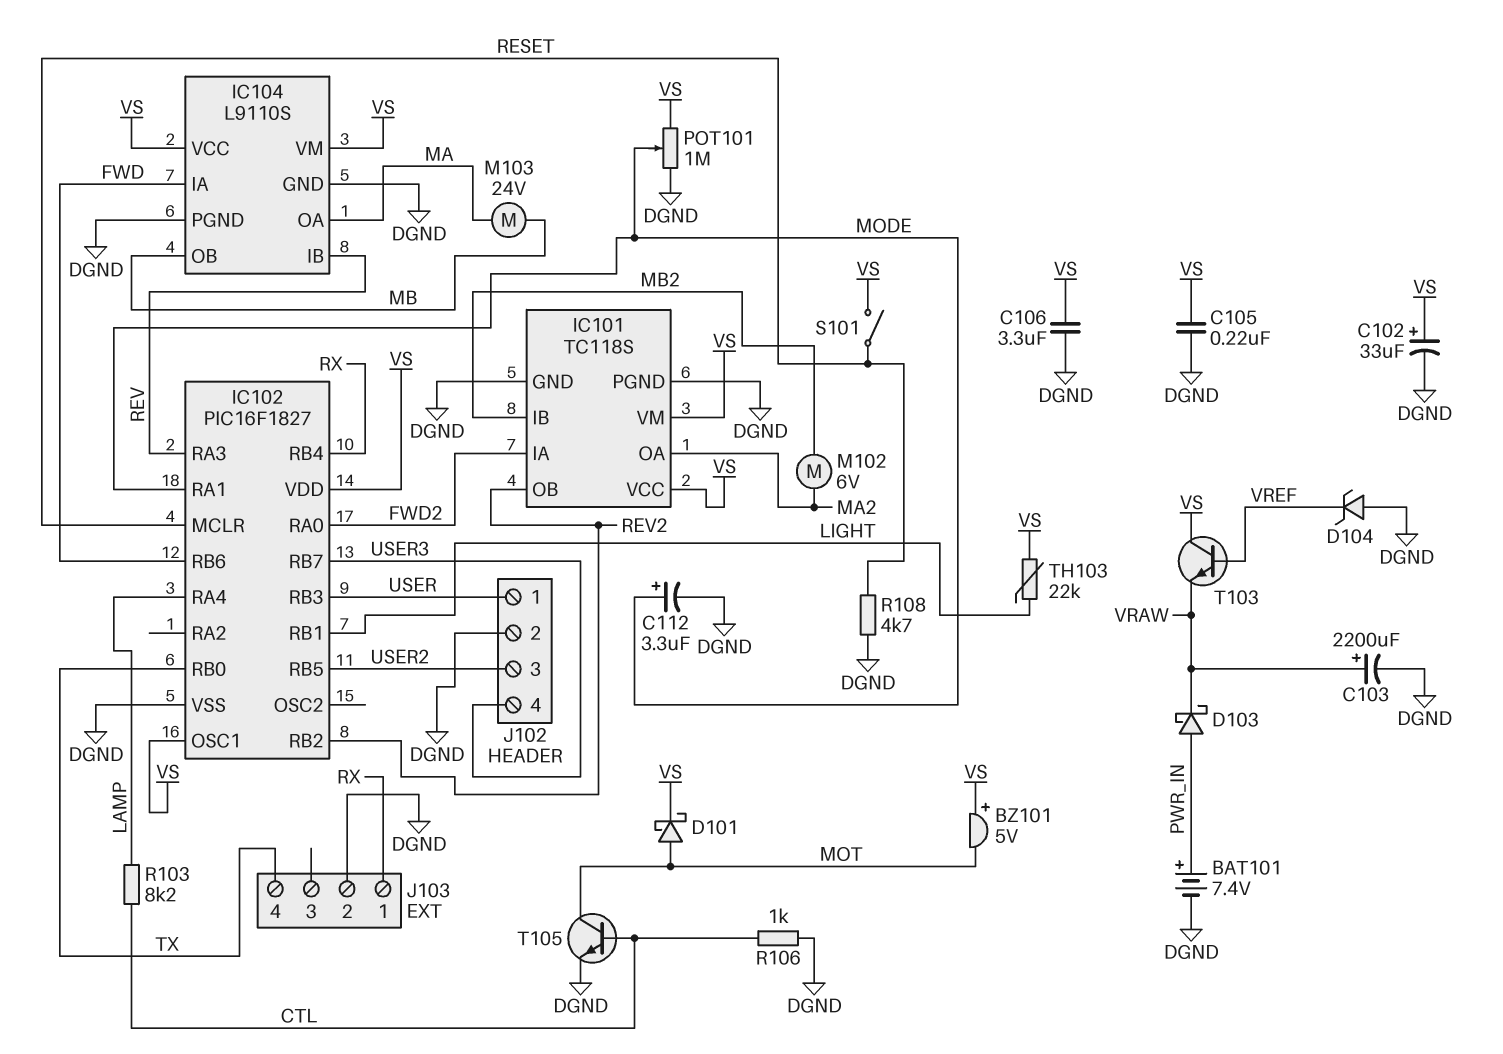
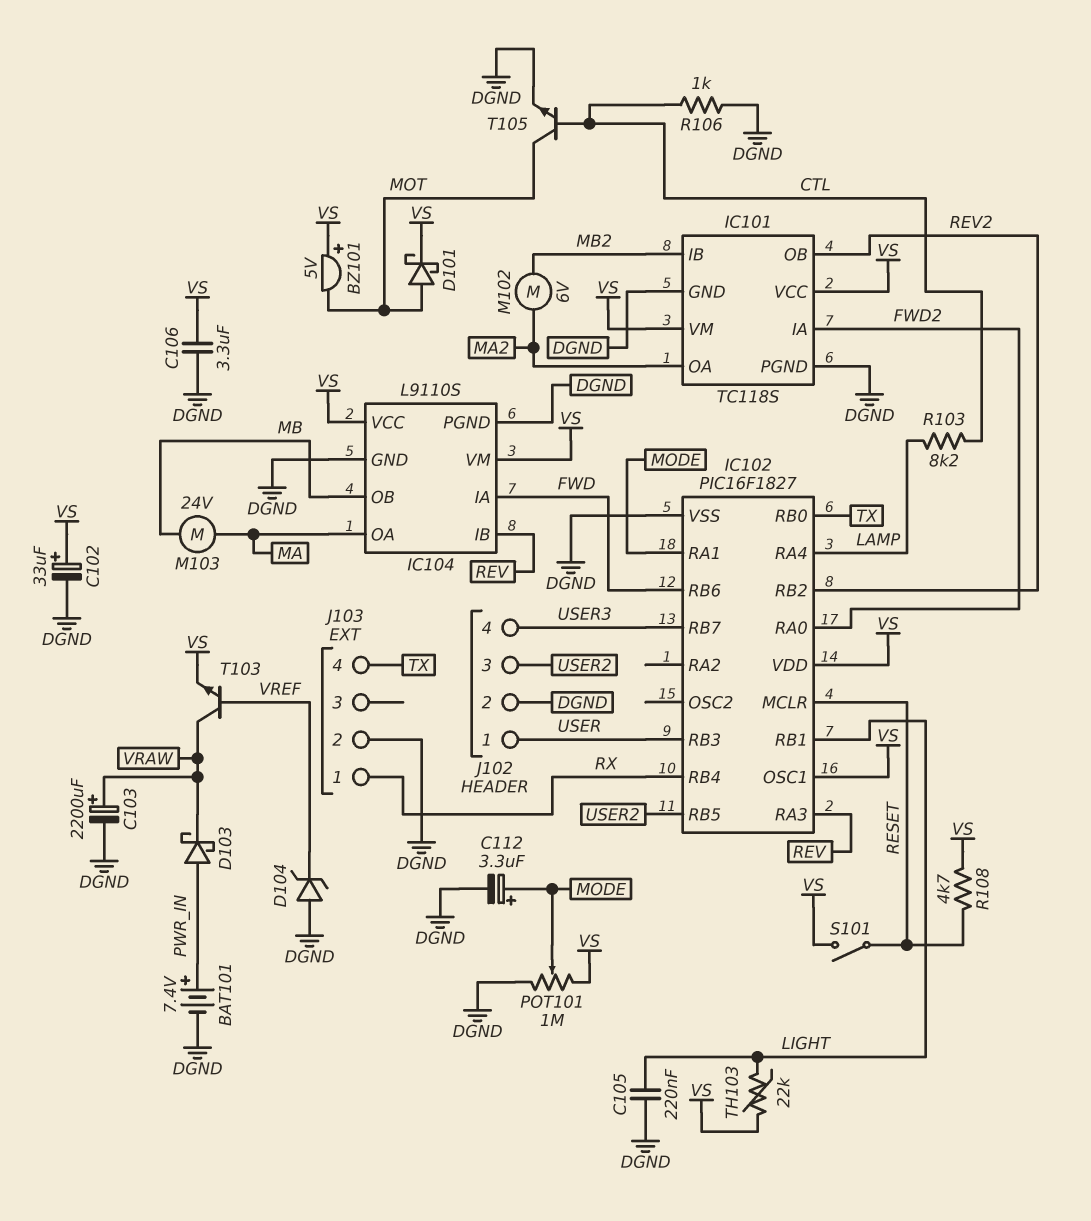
C105: 220nF (DGND, VS) -> 220nF (DGND, LIGHT)
R108: 4.7k (DGND, RESET) -> 4.7k (RESET, VS)
T103: NPN (B VREF, C VS, E VRAW) -> NPN (B VREF, C VRAW, E VS)

